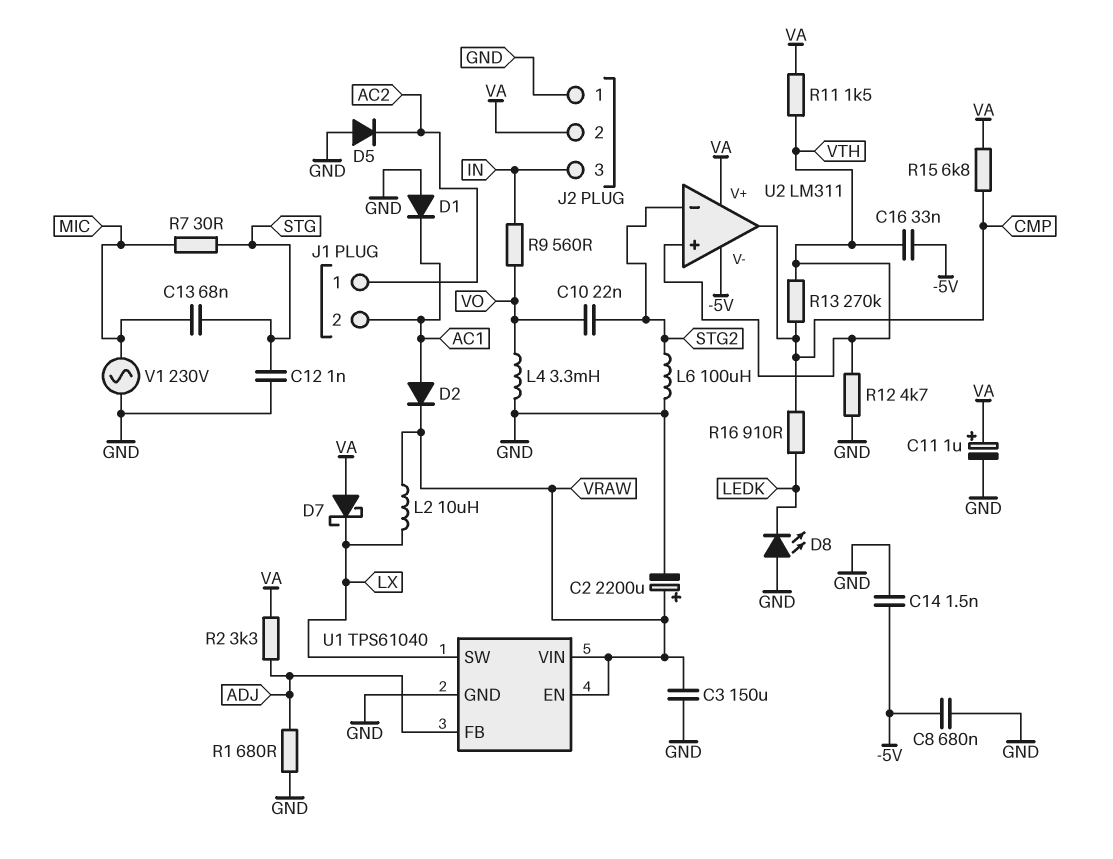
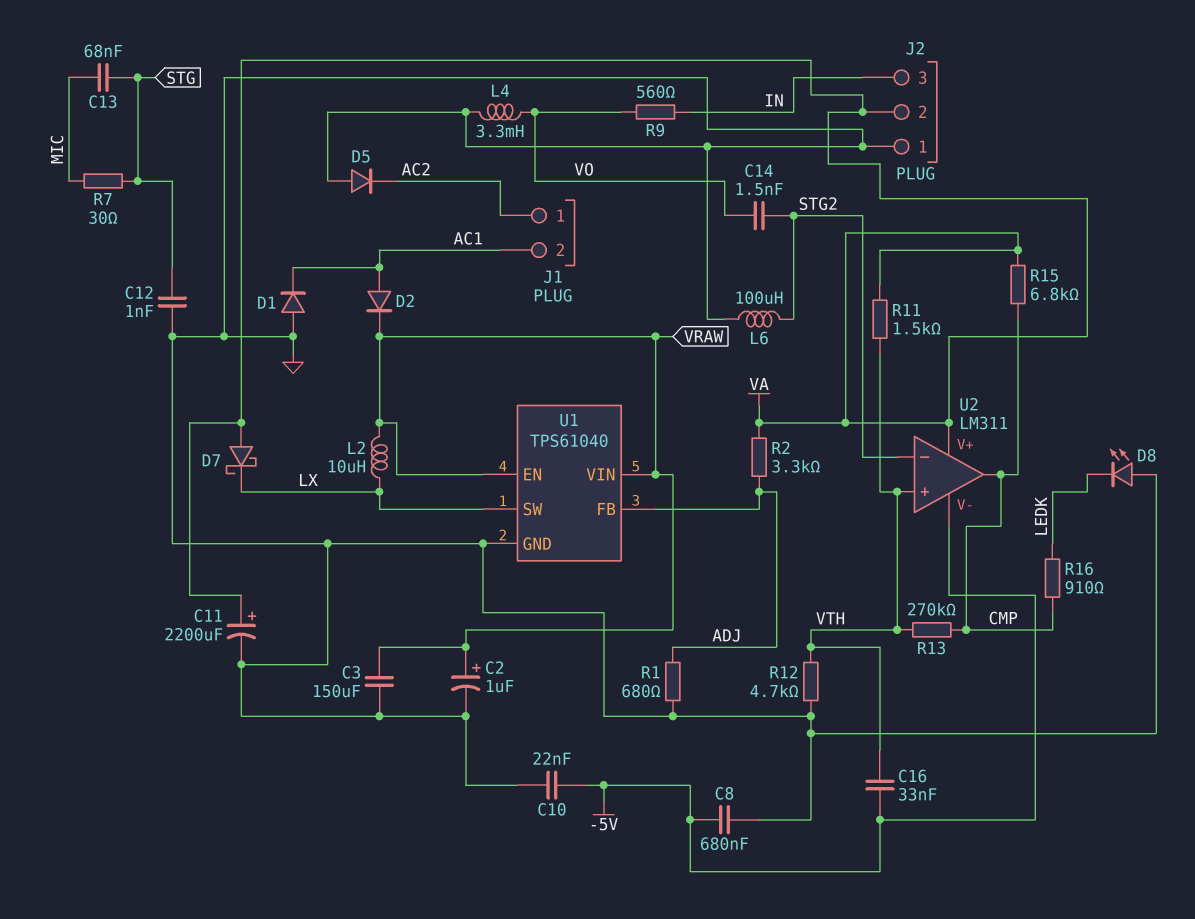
C2: 2200uF (plus VRAW, minus GND) -> 1uF (plus VRAW, minus GND)
C10: 22nF (STG2, VO) -> 22nF (-5V, GND)
C11: 1uF (plus VA, minus GND) -> 2200uF (plus VA, minus GND)
C14: 1.5nF (-5V, GND) -> 1.5nF (STG2, VO)
V1: AC 230V (GND, MIC) -> none

